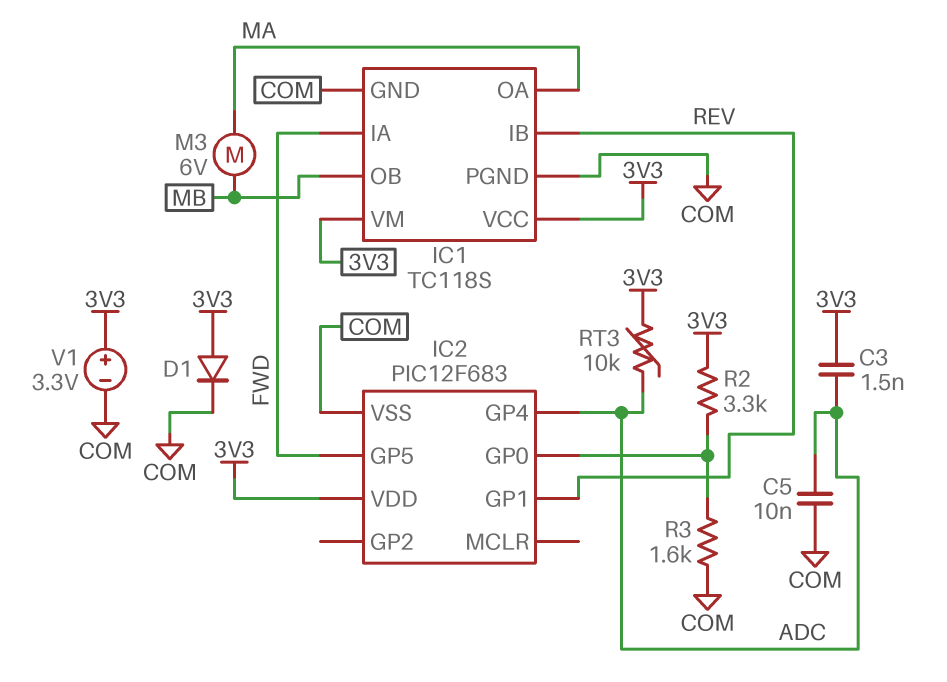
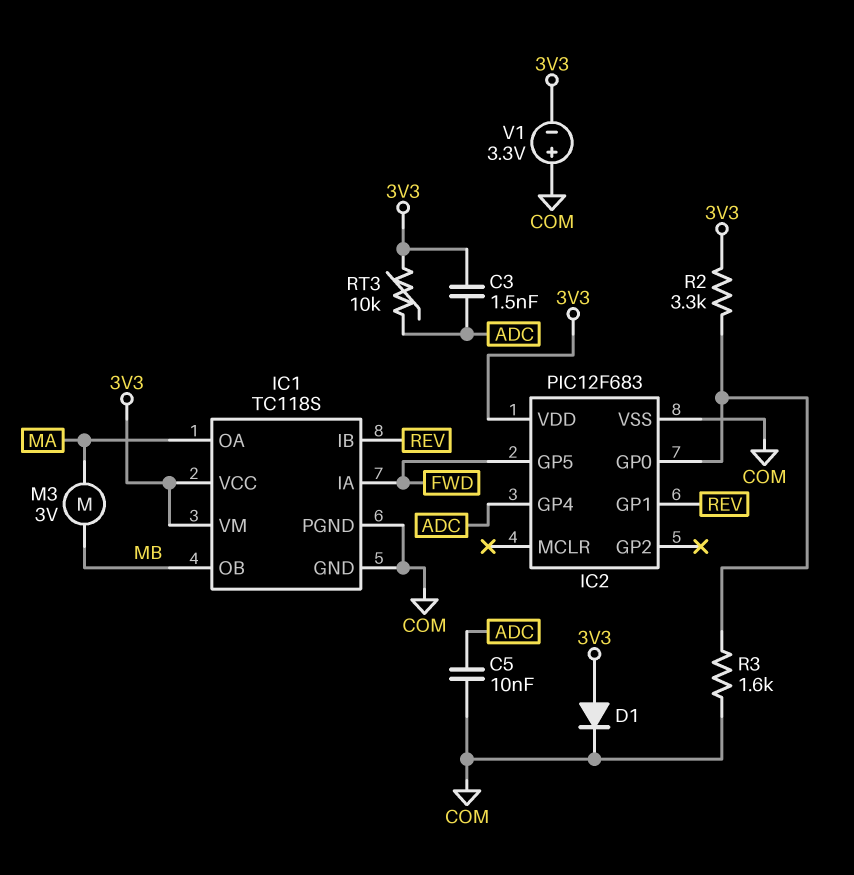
M3: motor 6V (MA, MB) -> motor 3V (MA, MB)
V1: 3.3V (plus 3V3, minus COM) -> 3.3V (plus COM, minus 3V3)

